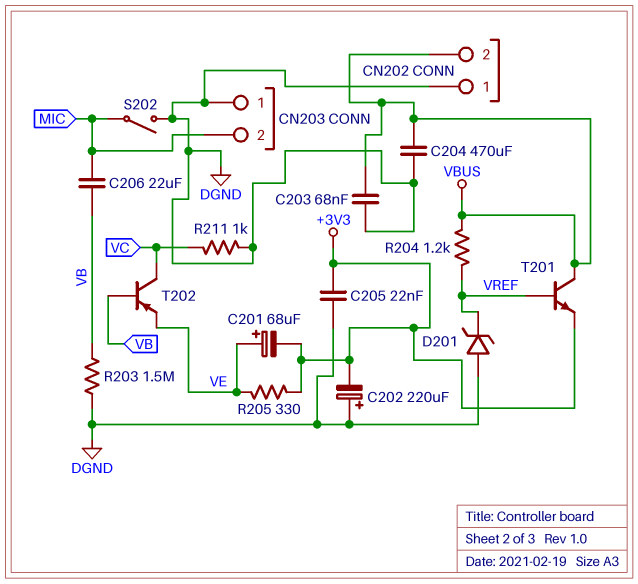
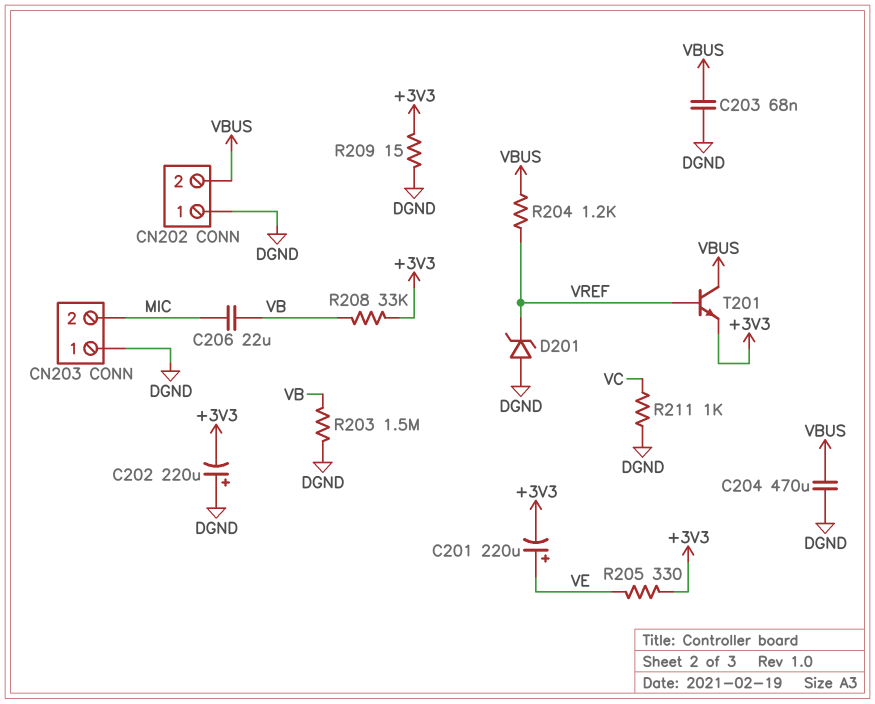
C201: 68uF (plus VE, minus +3V3) -> 220uF (plus VE, minus +3V3)
C205: 22nF (+3V3, DGND) -> none
R208: none -> 33k (+3V3, VB)
R209: none -> 15 (+3V3, DGND)
S202: switch (DGND, MIC) -> none
T202: PNP (B VB, C VC, E VE) -> none

